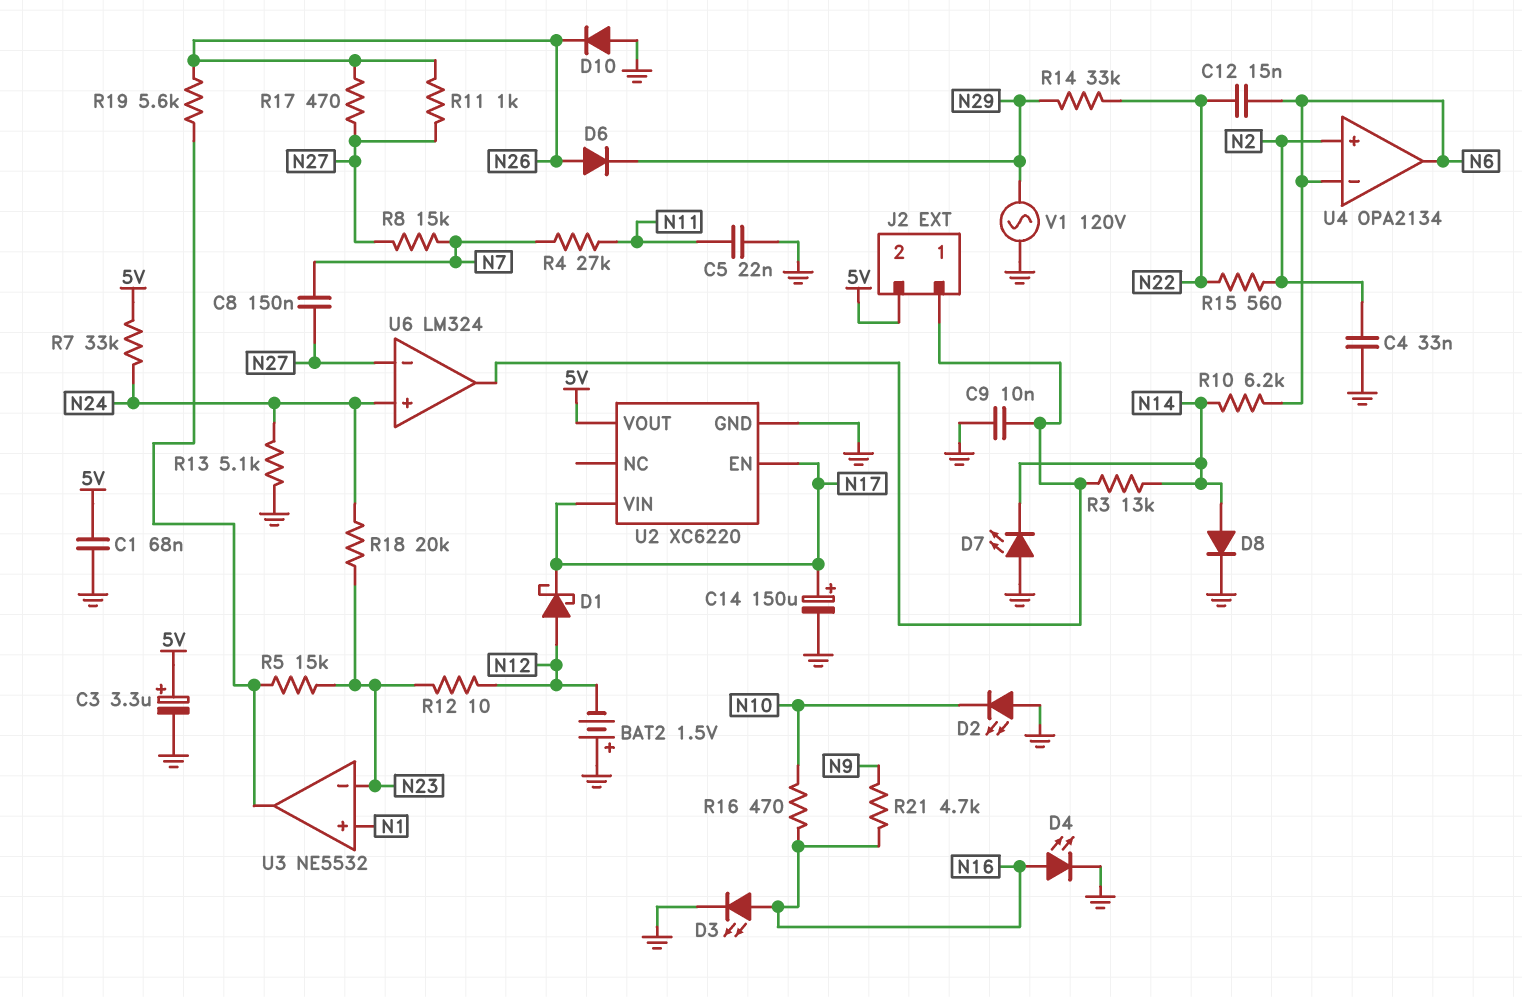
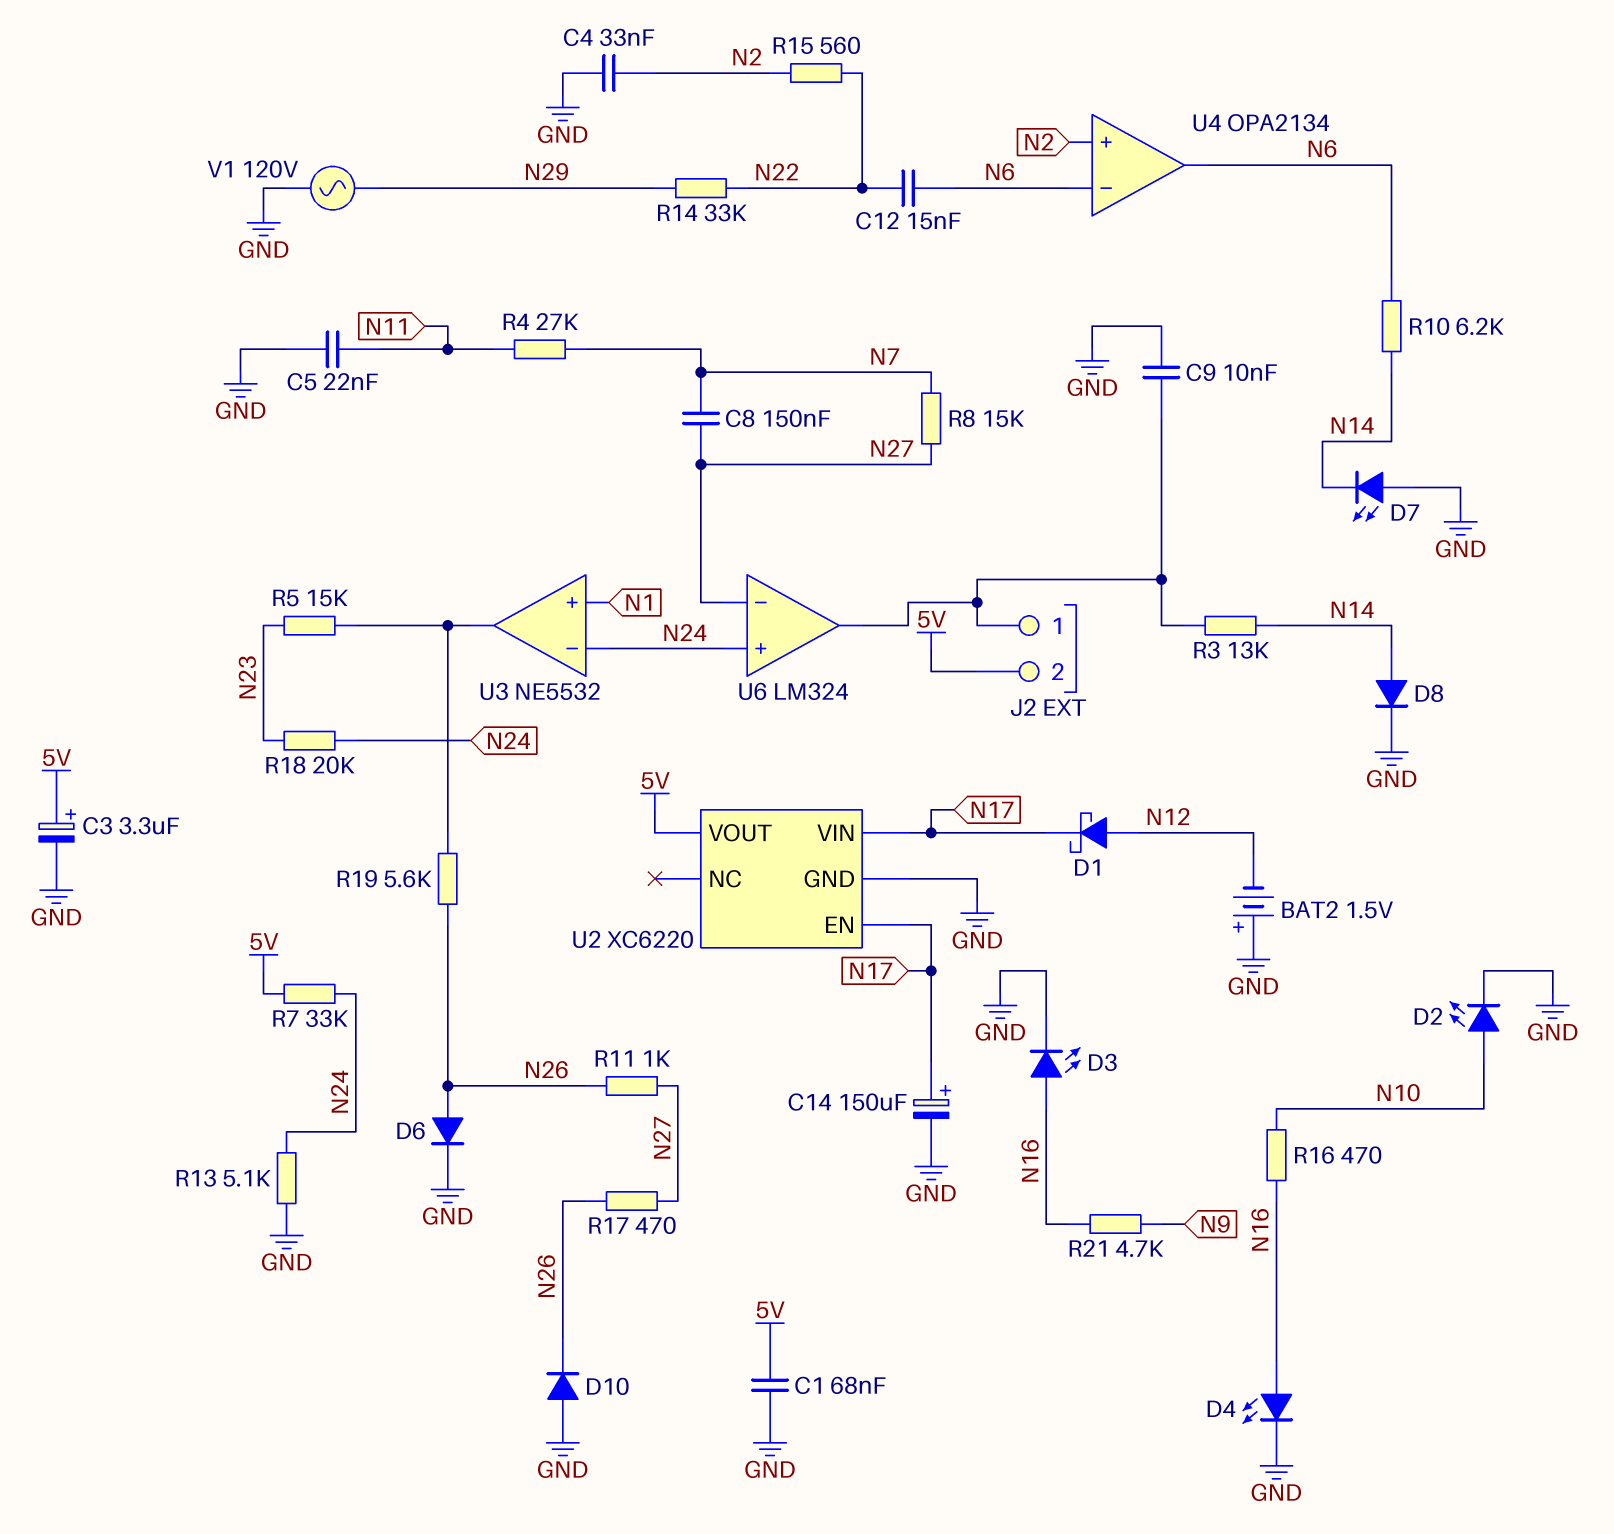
D2: LED (A GND, K N10) -> LED (A N10, K GND)
D6: diode (A N26, K N29) -> diode (A N26, K GND)
R12: 10 (N12, N23) -> none
U3 pin in-: N23 -> N24

